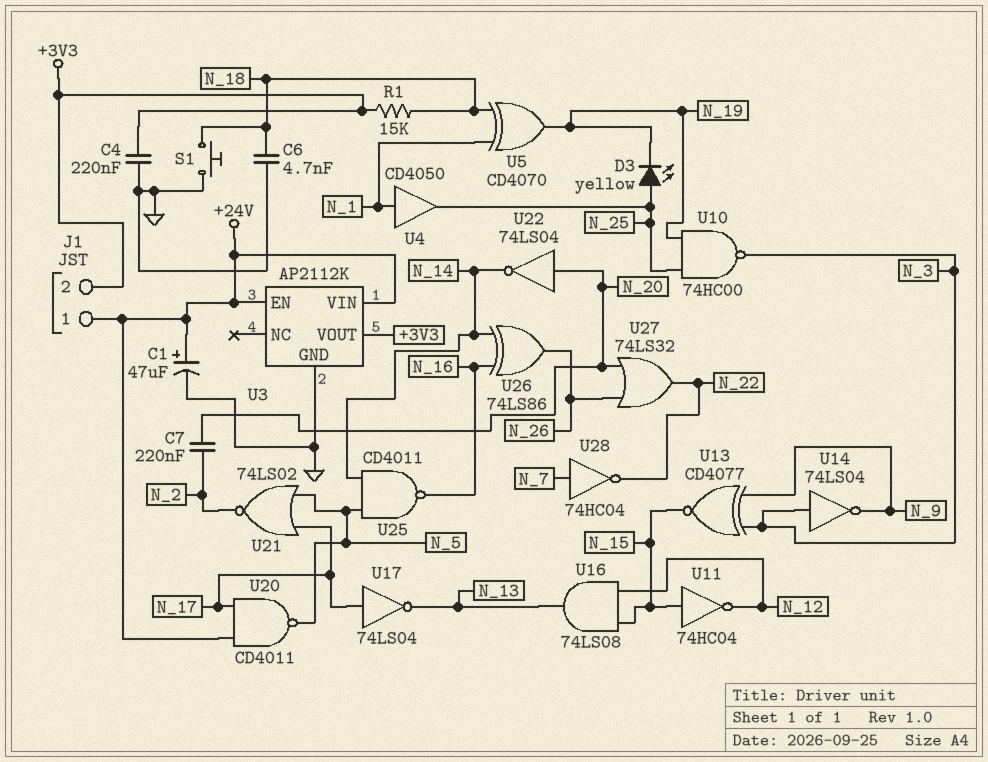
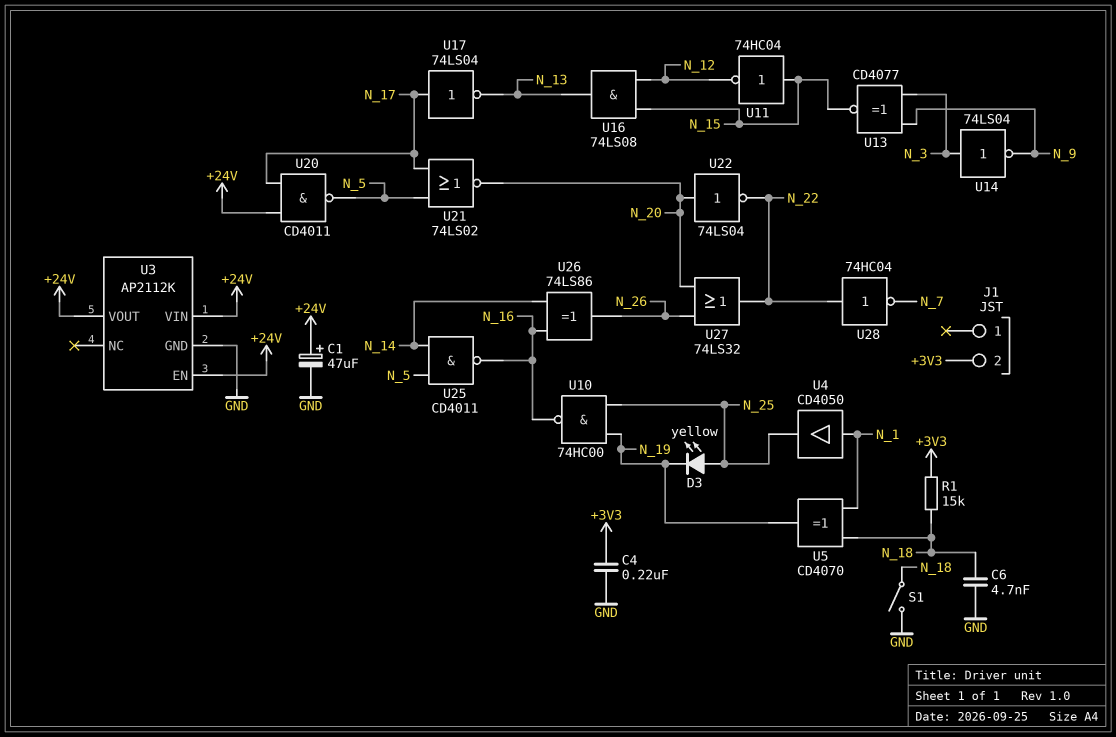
C7: 220nF (N_2, N_20) -> none
J1 pin 1: +24V -> none
S1: button (GND, N_18) -> switch (GND, N_18)
U3 pin VOUT: +3V3 -> +24V
U10: NAND 74HC00 (in N_19, in N_25, out N_3) -> NAND 74HC00 (in N_19, in N_25, out N_16)
U21: NOR 74LS02 (in N_5, in N_17, out N_2) -> NOR 74LS02 (in N_5, in N_17, out N_20)
U22: NOT 74LS04 (in N_20, out N_14) -> NOT 74LS04 (in N_20, out N_22)
U28: NOT 74HC04 (in N_7, out N_22) -> NOT 74HC04 (in N_22, out N_7)

